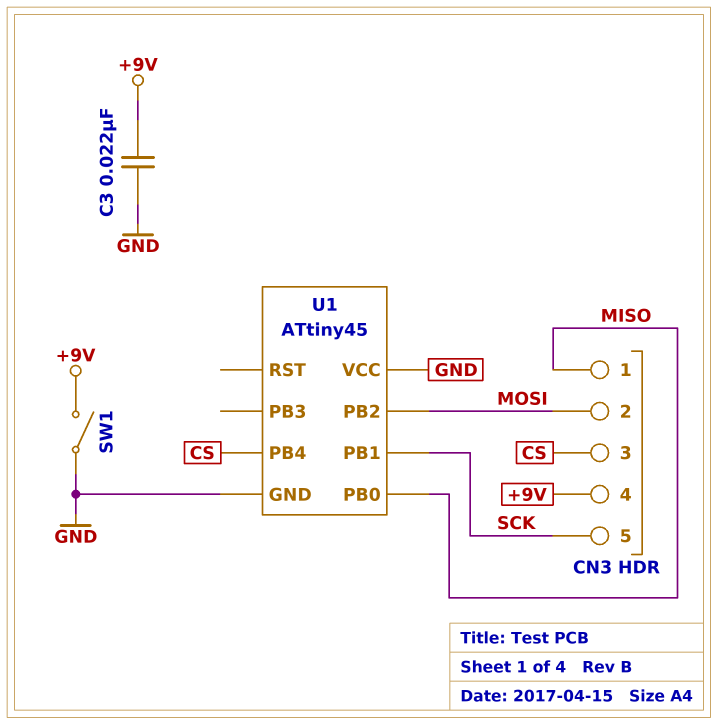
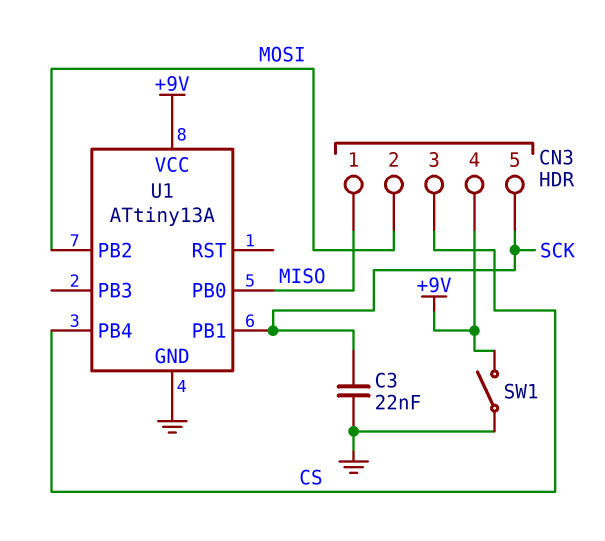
C3: 22nF (+9V, GND) -> 22nF (GND, SCK)
U1: ATtiny45 -> ATtiny13A
U1 pin VCC: GND -> +9V

